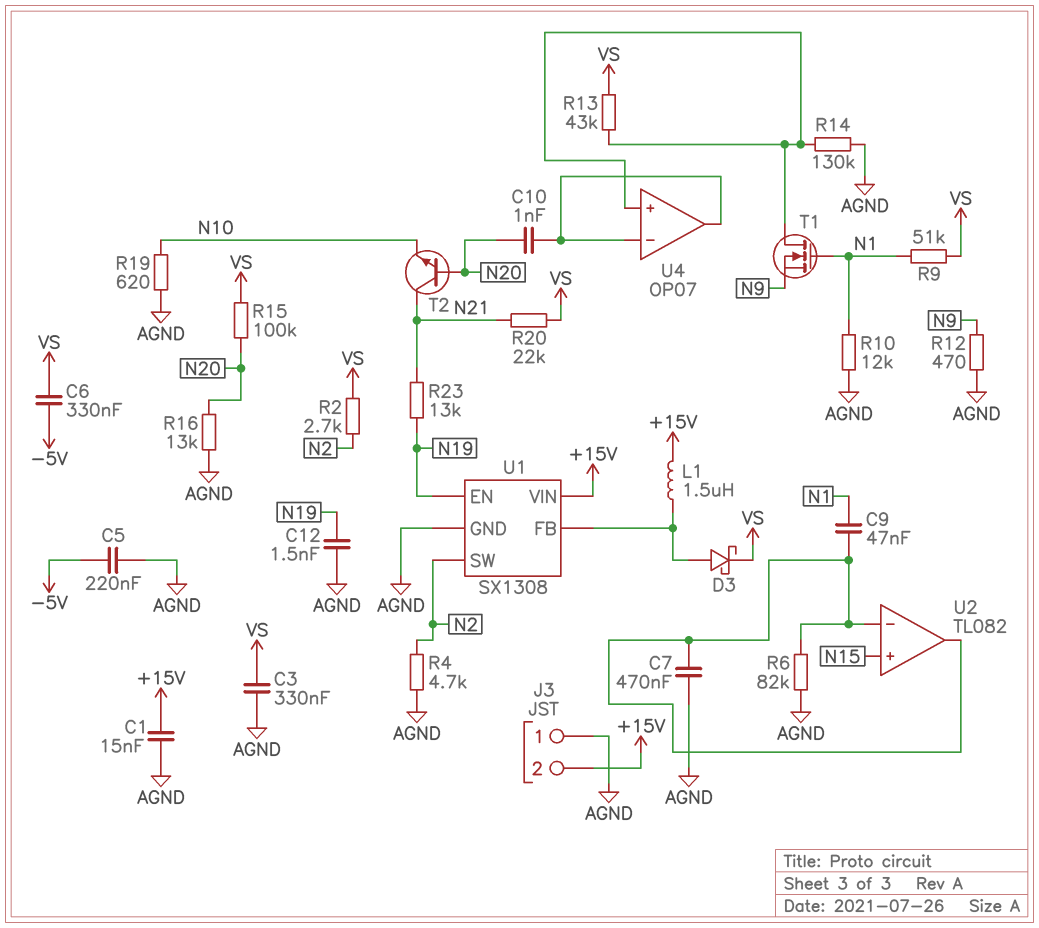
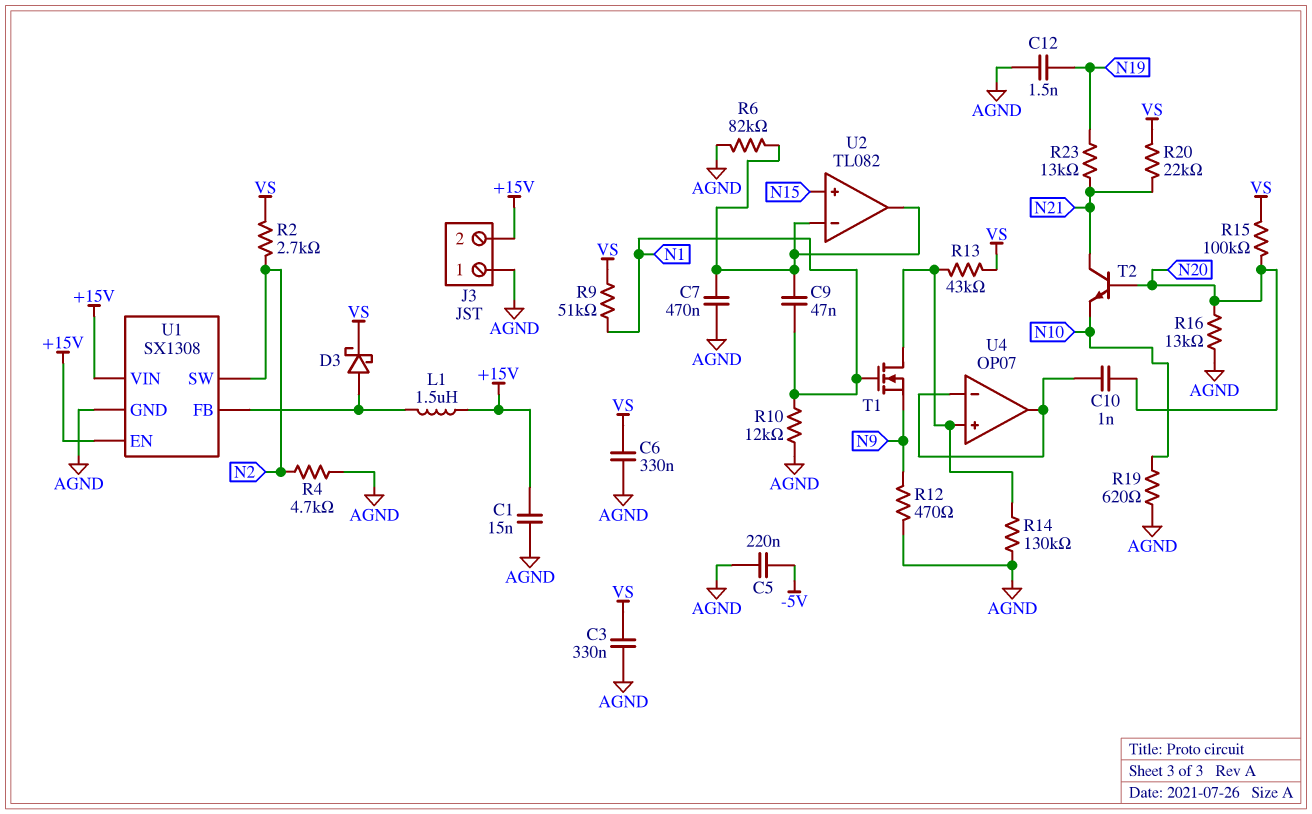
C6: 330nF (-5V, VS) -> 330nF (AGND, VS)
U1 pin EN: N19 -> +15V

